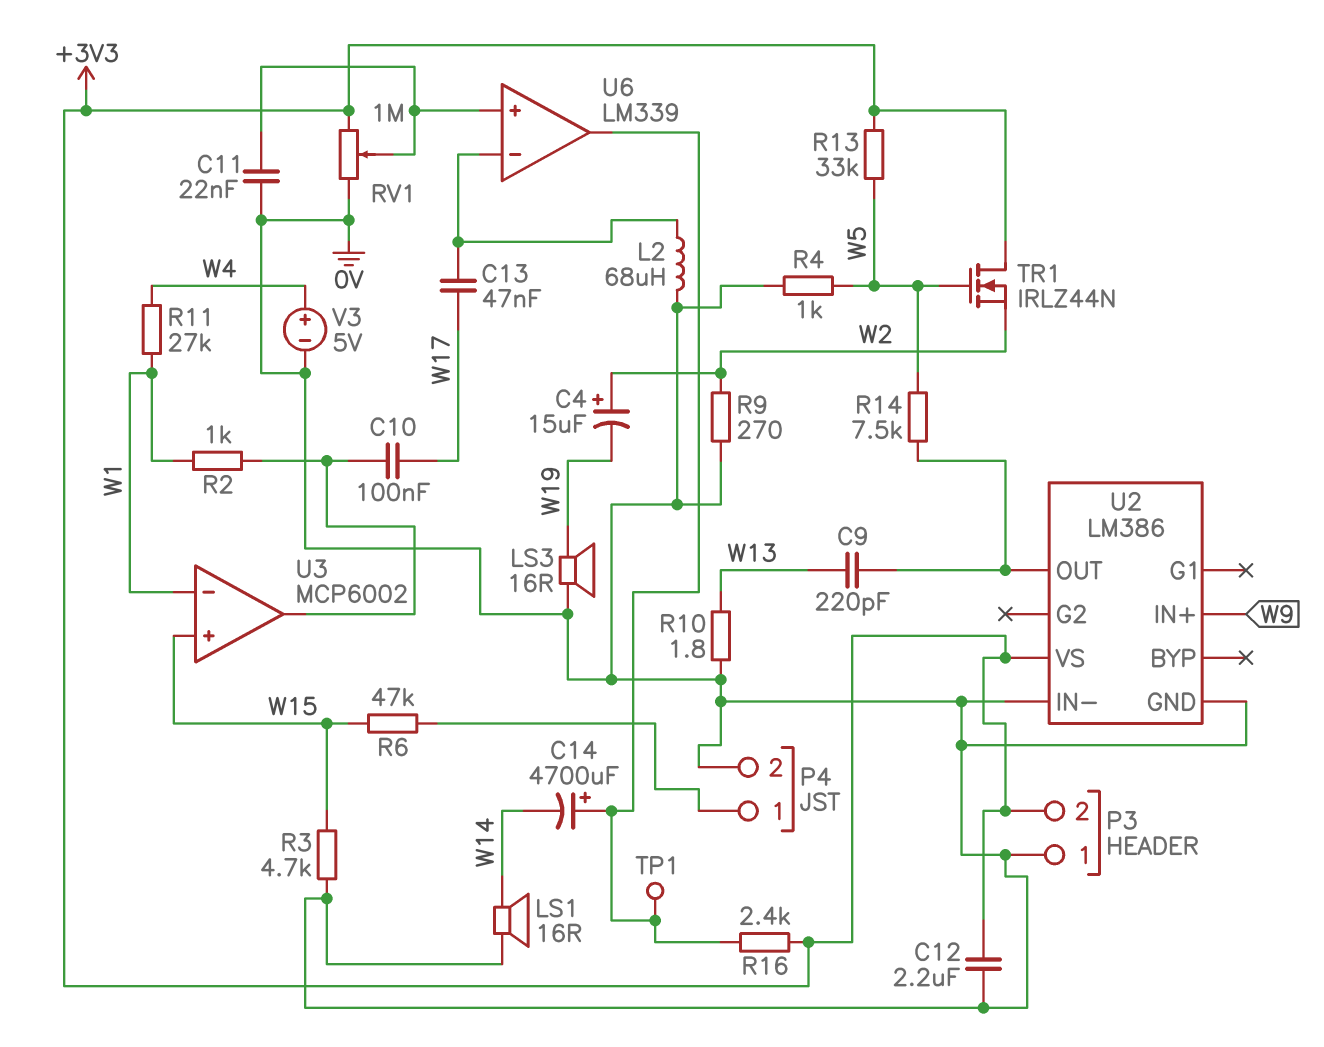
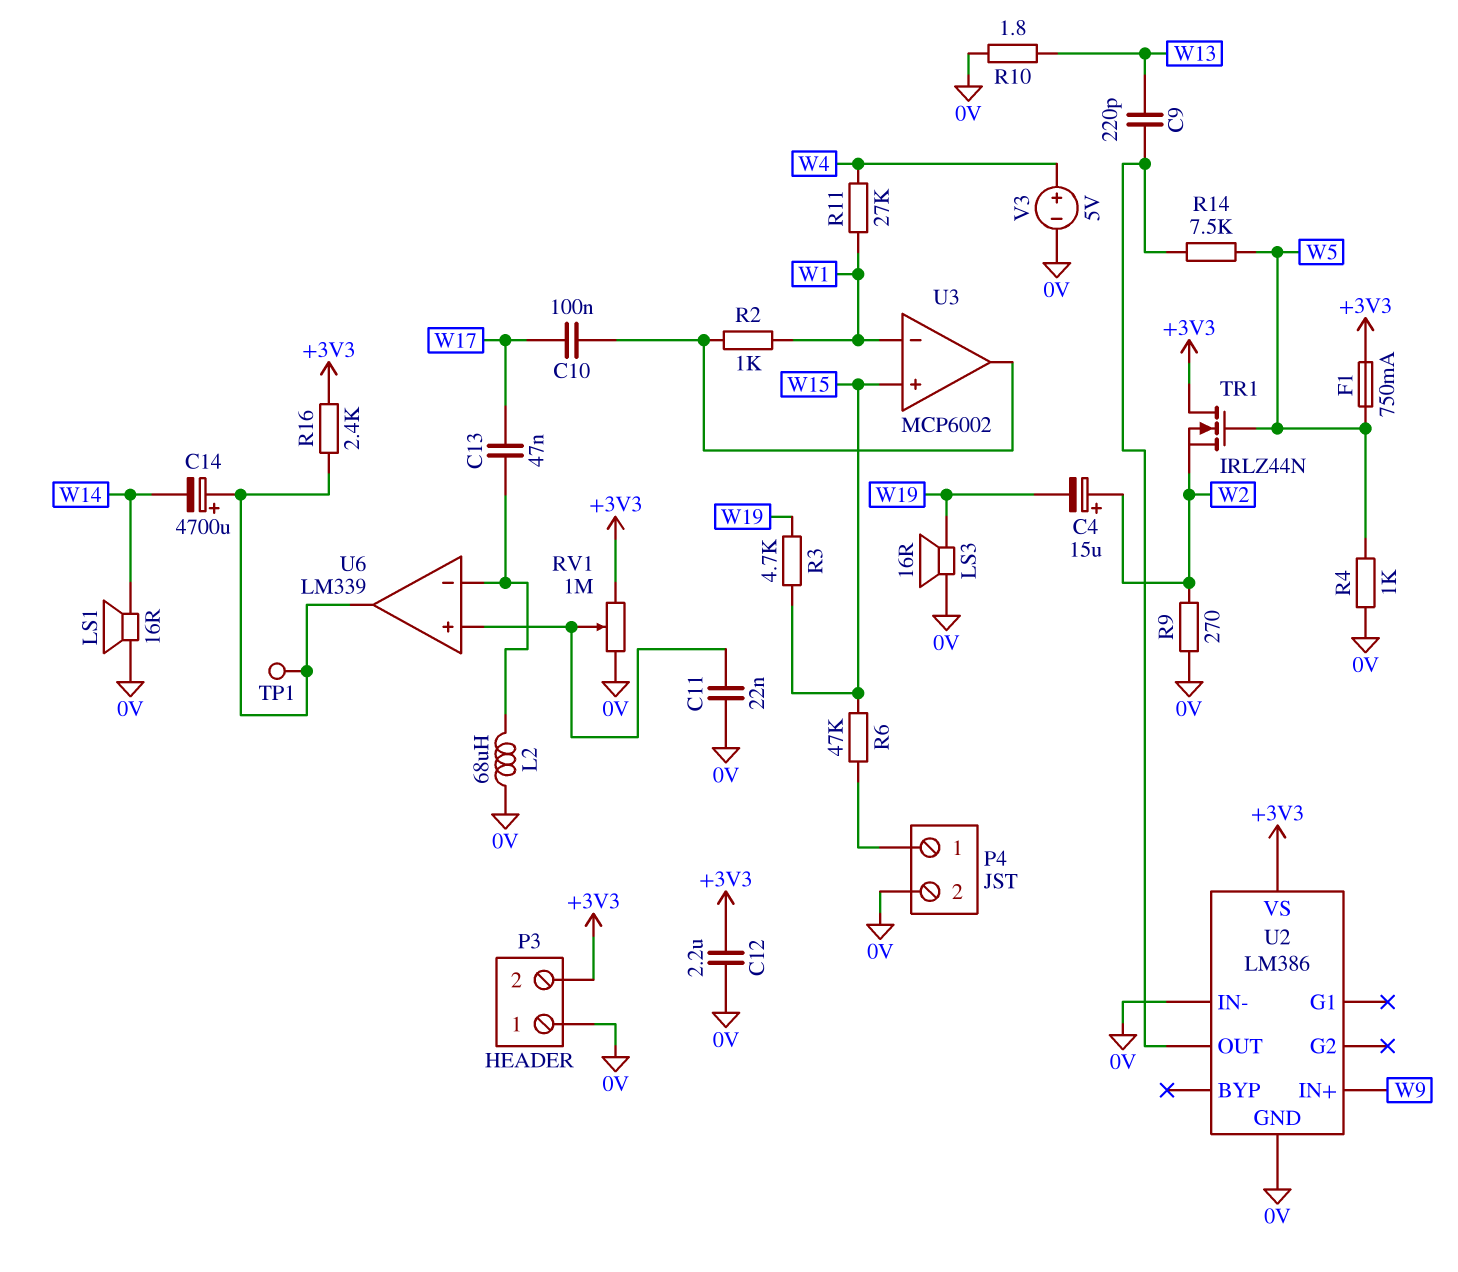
F1: none -> 750mA (+3V3, W5)
R3: 4.7k (0V, W15) -> 4.7k (W15, W19)
R13: 33k (+3V3, W5) -> none

